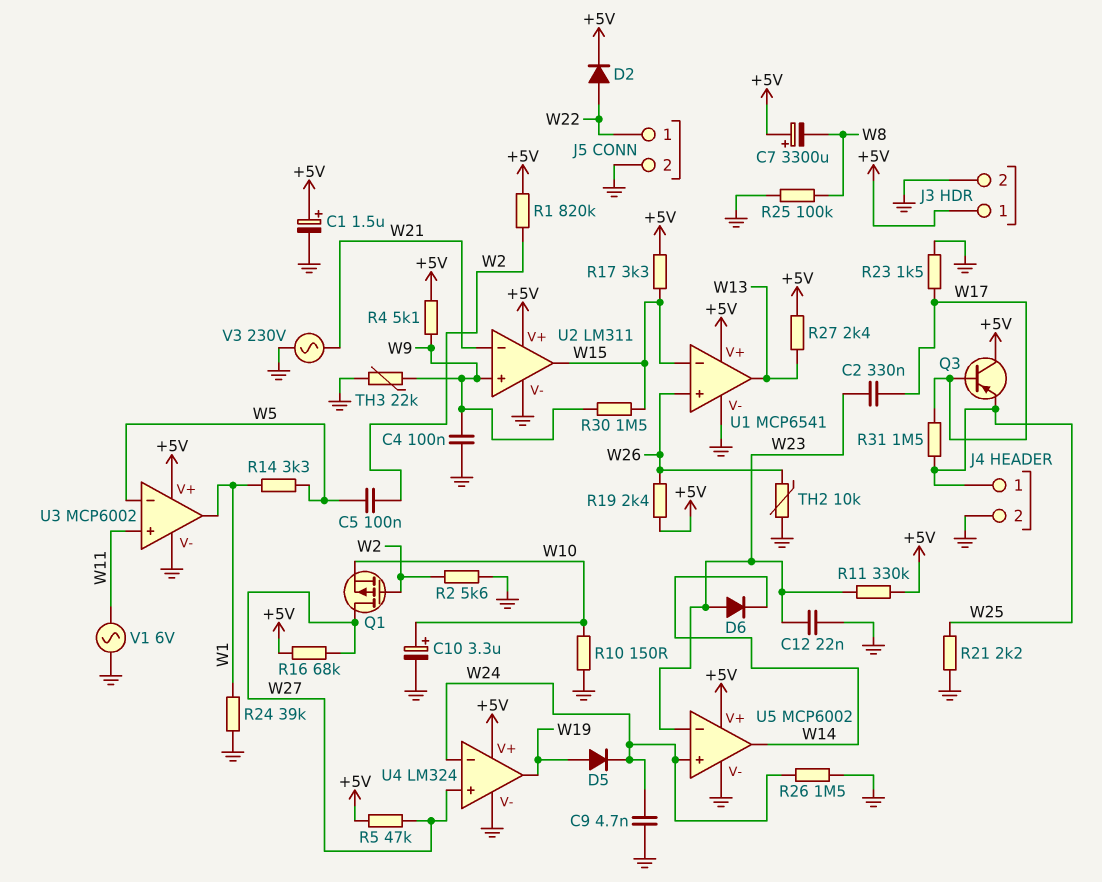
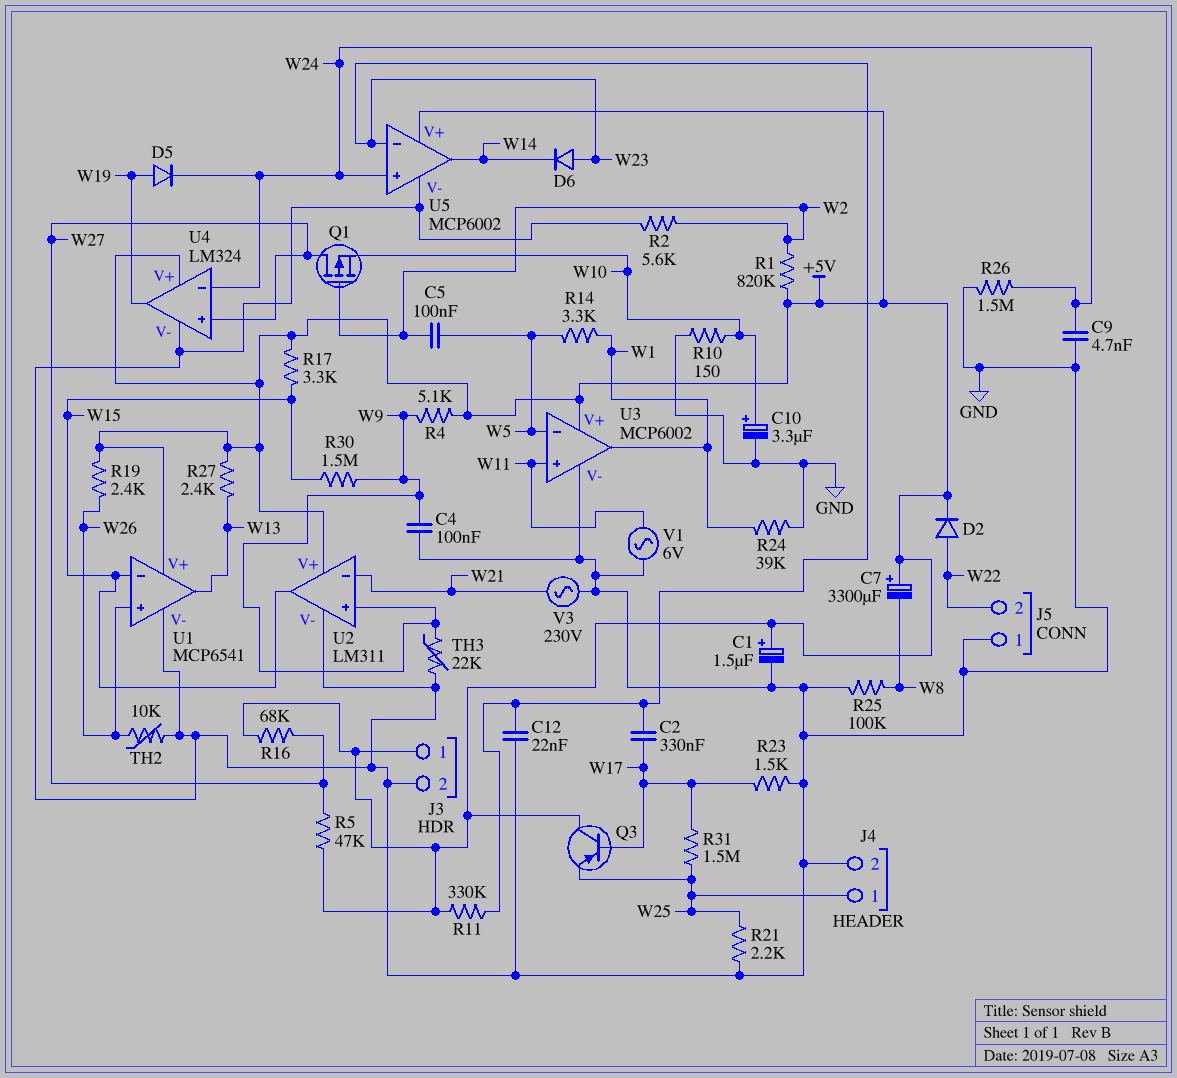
J5 pin 1: W22 -> GND
J5 pin 2: GND -> W22

